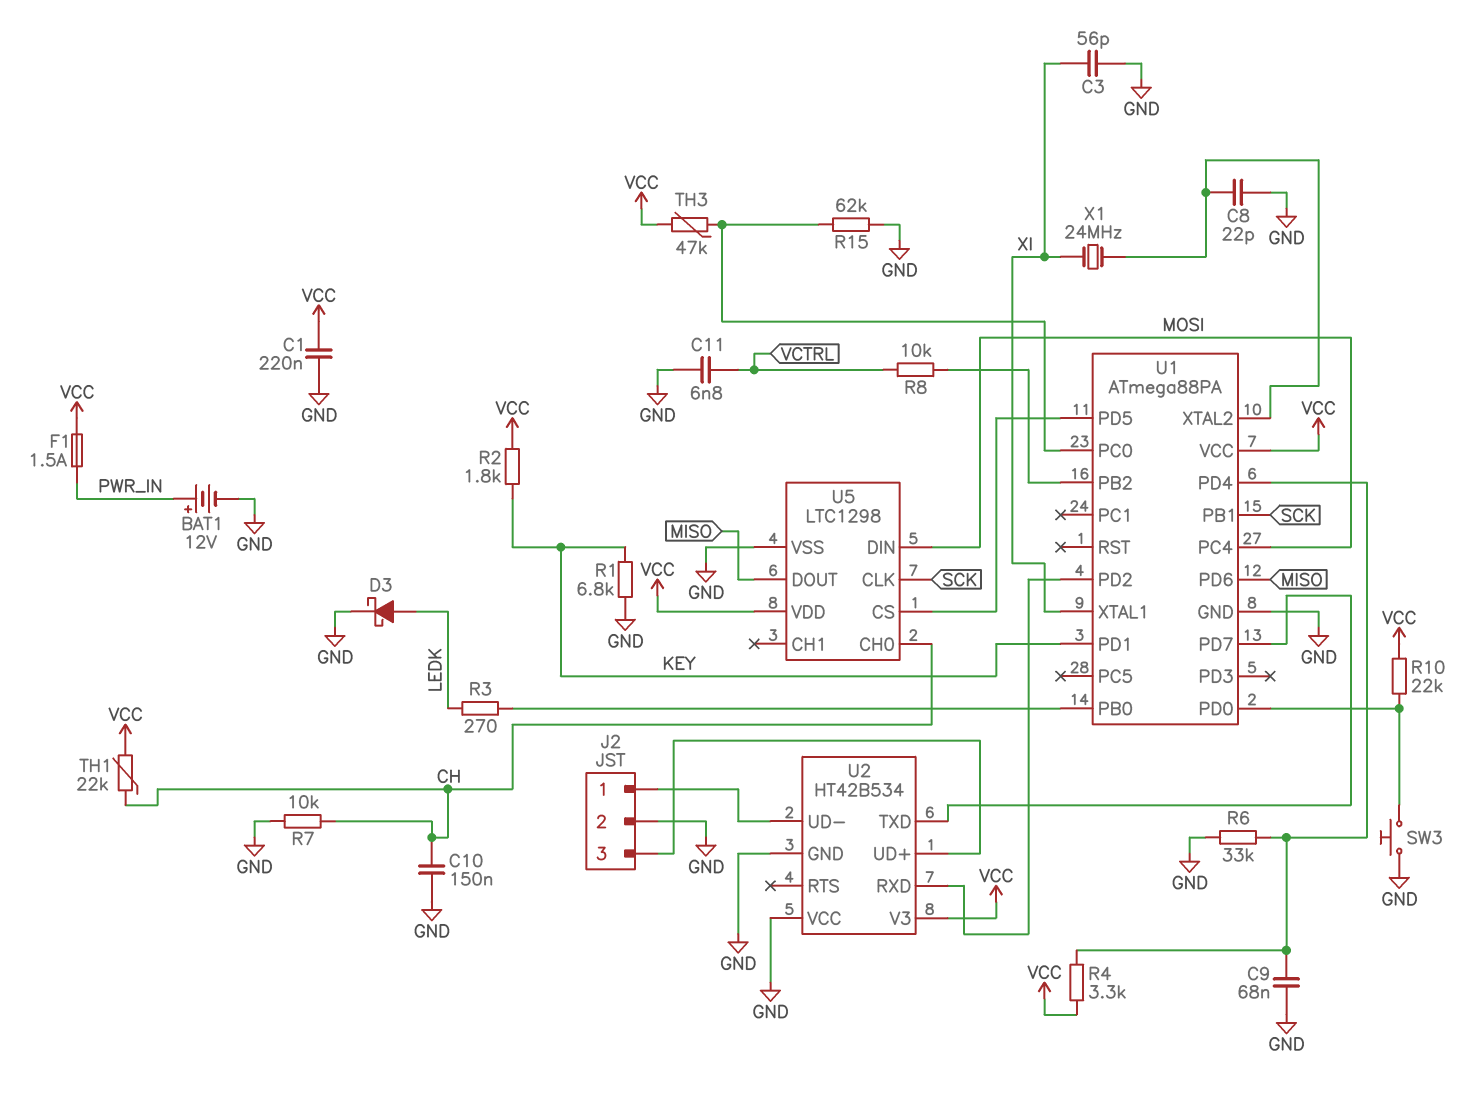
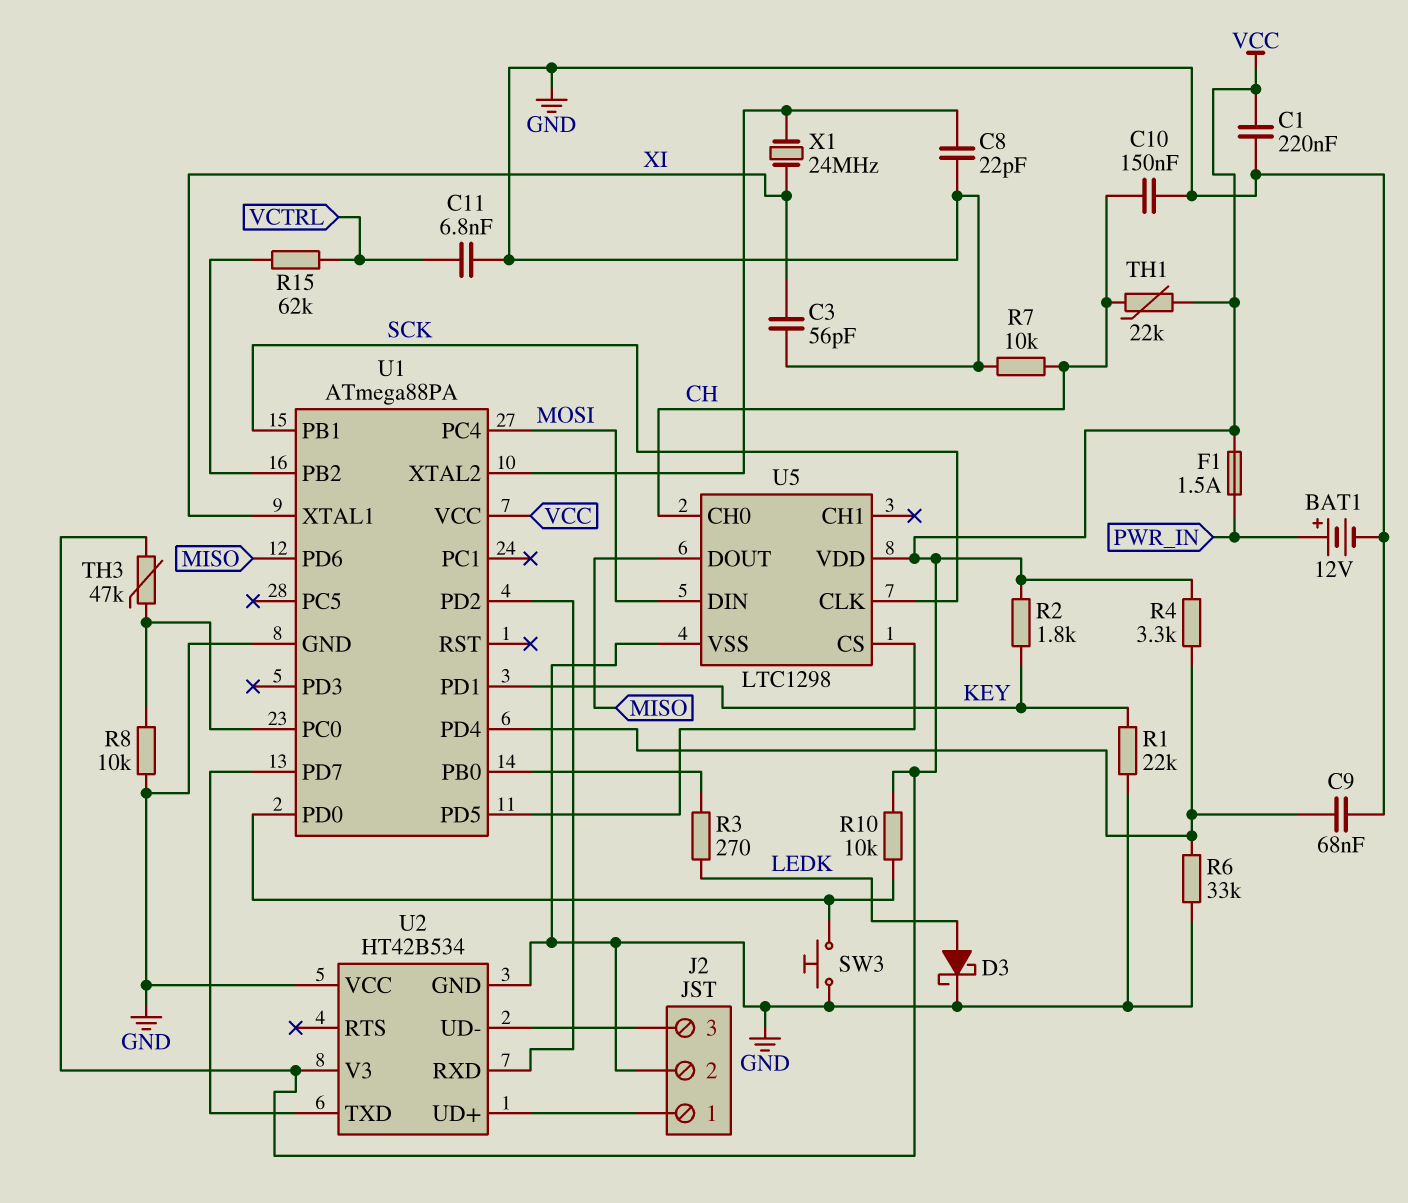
R1: 6.8k (GND, KEY) -> 22k (GND, KEY)
R8: 10k (U1/PB2, VCTRL) -> 10k (GND, U1/PC0)
R10: 22k (U1/PD0, VCC) -> 10k (U1/PD0, VCC)
R15: 62k (GND, U1/PC0) -> 62k (U1/PB2, VCTRL)
U2 pin UD+: J2/3 -> J2/1
U2 pin UD-: J2/1 -> J2/3

